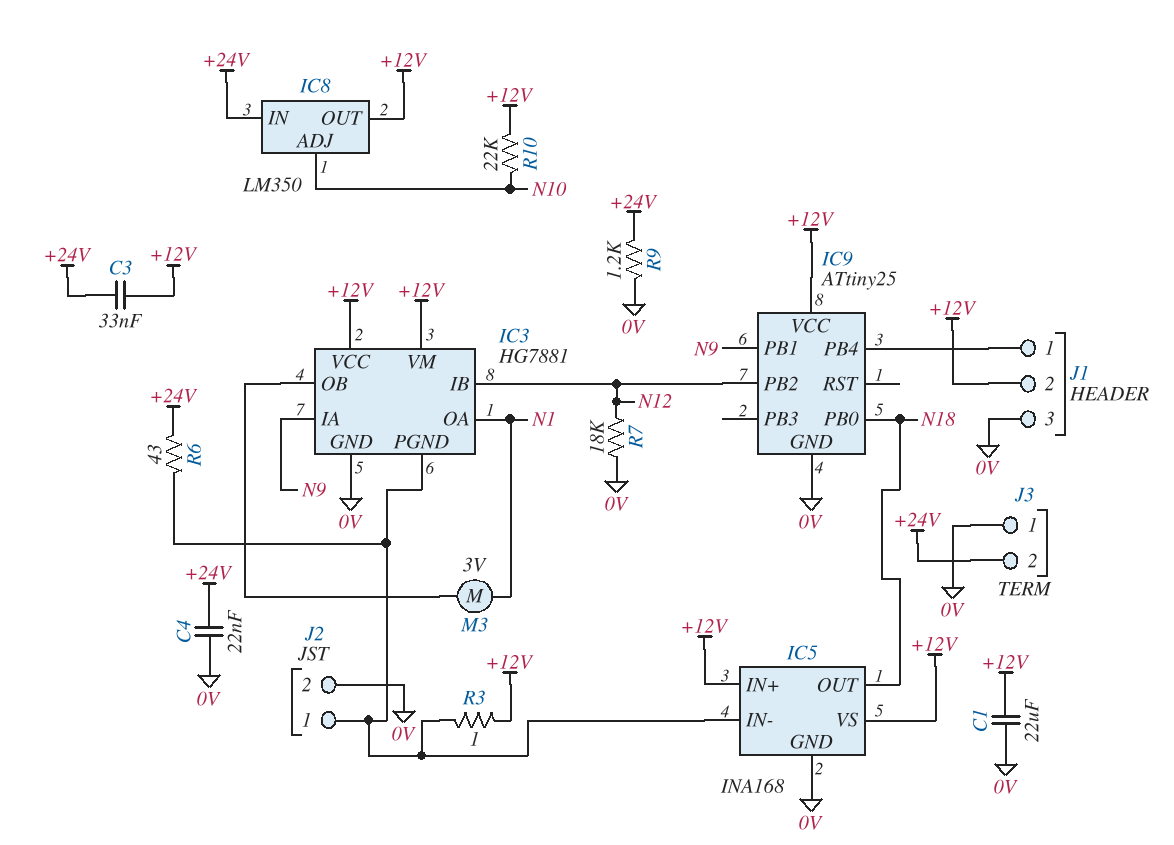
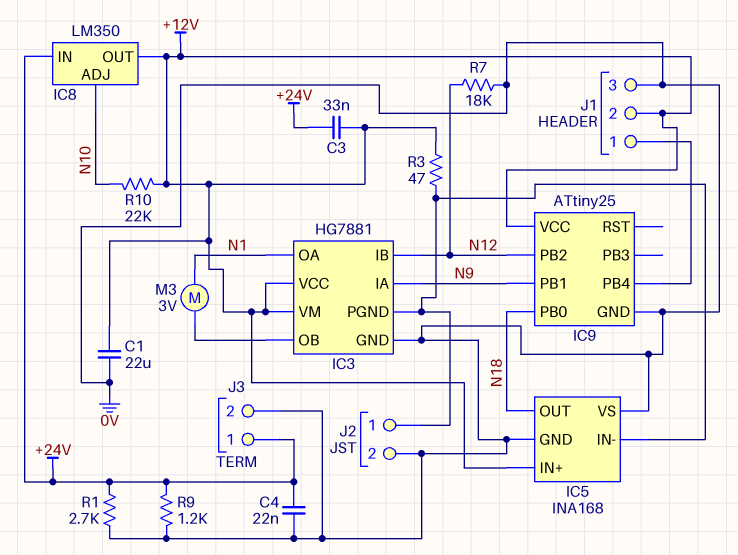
IC5 pin VS: +12V -> 0V
J3 pin 1: 0V -> +24V
J3 pin 2: +24V -> 0V
R1: none -> 2.7k (+24V, 0V)
R3: 1 (+12V, IC3/PGND) -> 47 (+12V, IC3/PGND)
R6: 43 (+24V, IC3/PGND) -> none

